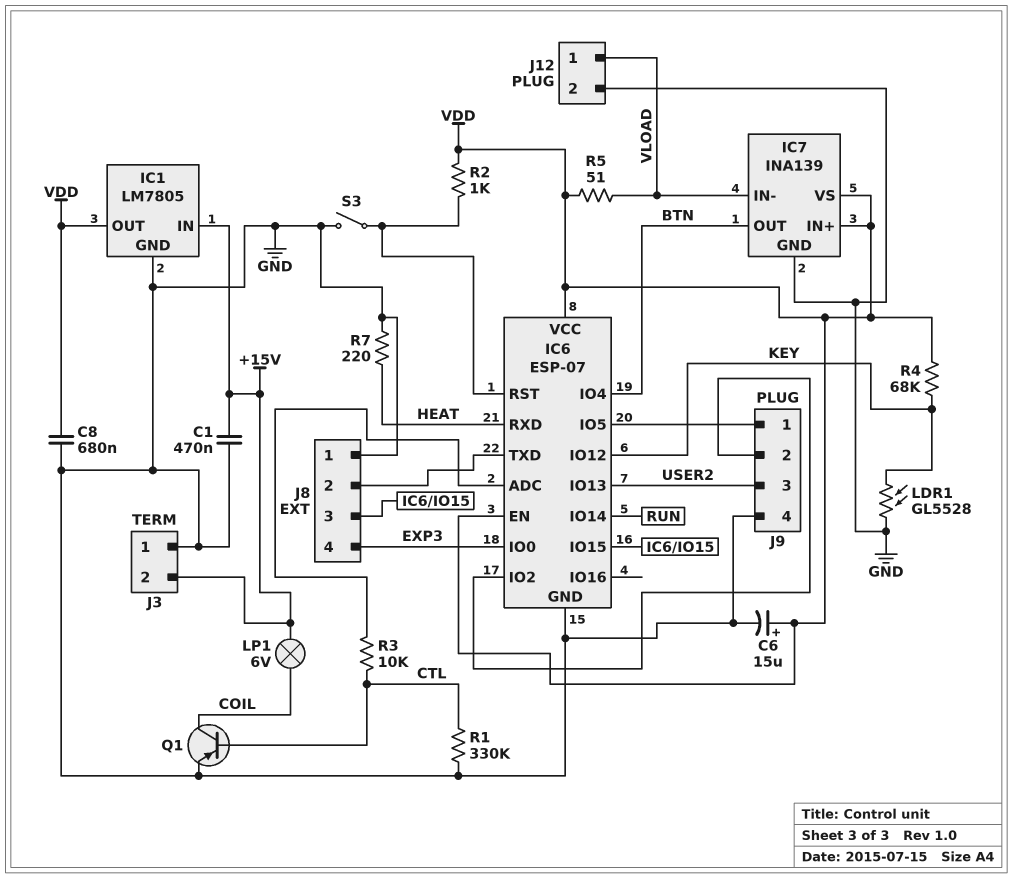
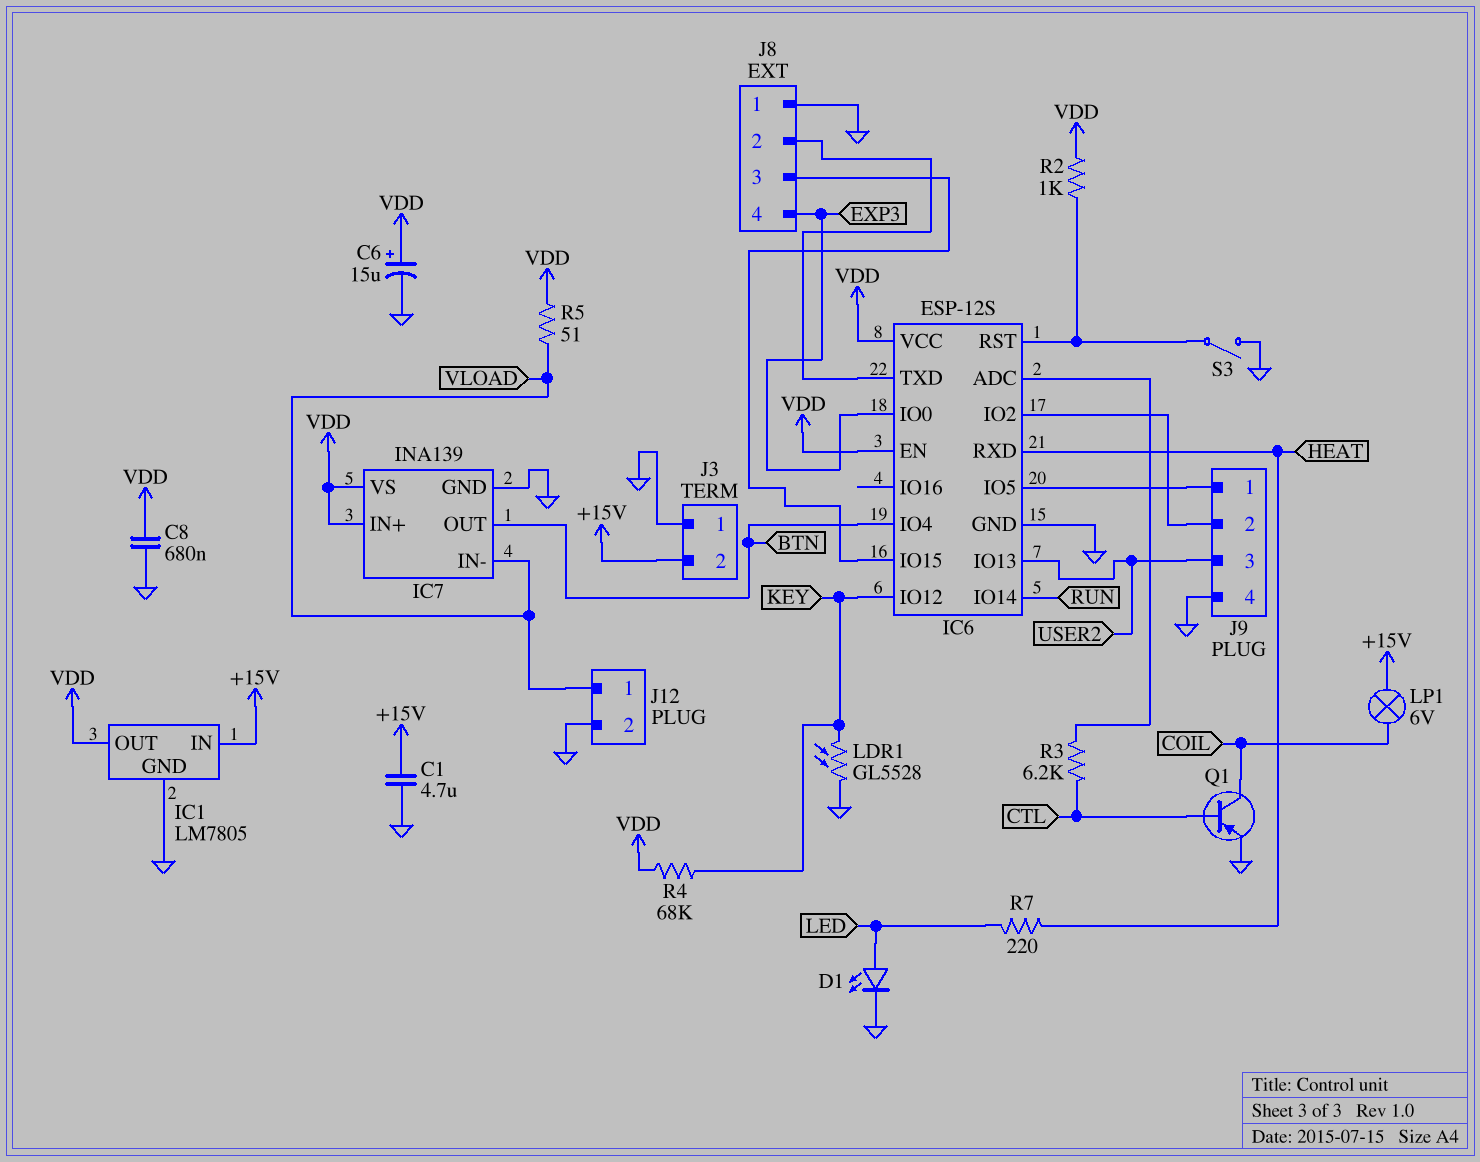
C1: 470nF (+15V, GND) -> 4.7uF (+15V, GND)
D1: none -> LED (A LED, K GND)
IC6: ESP-07 -> ESP-12S
R1: 330k (CTL, GND) -> none
R3: 10k (CTL, IC6/ADC) -> 6.2k (CTL, IC6/ADC)
R7: 220 (GND, HEAT) -> 220 (HEAT, LED)

